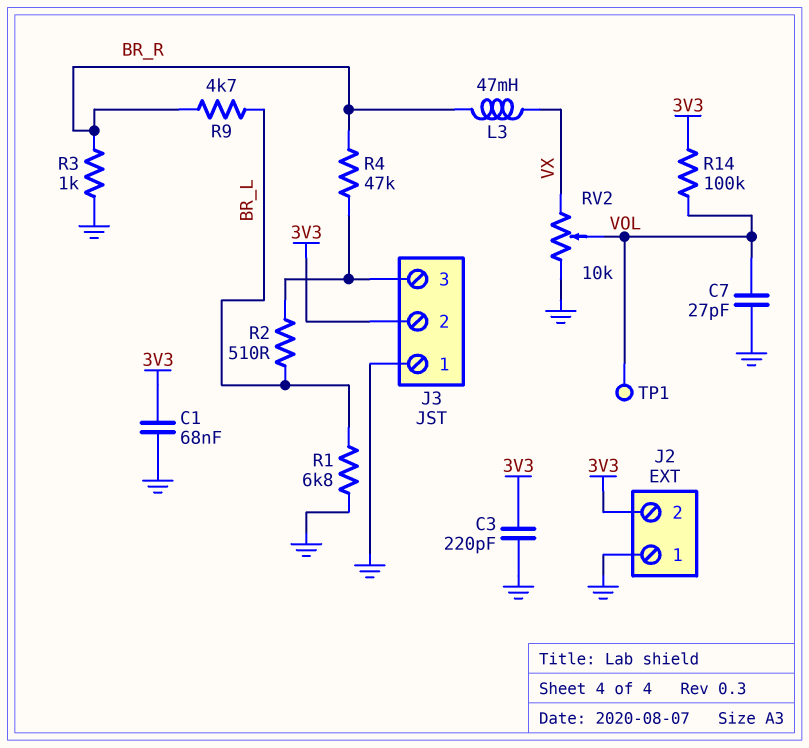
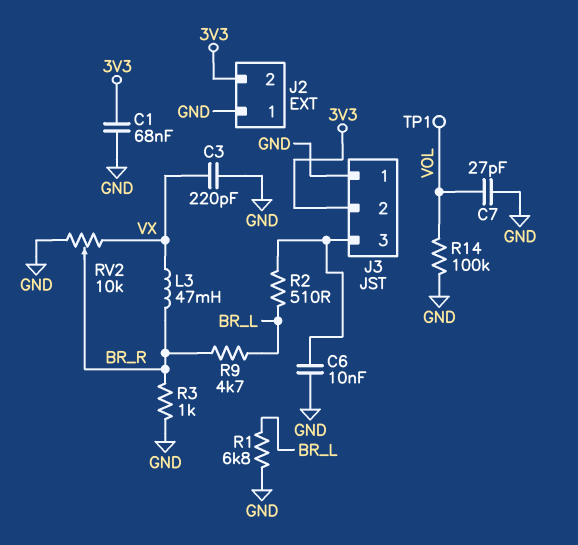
C3: 220pF (3V3, GND) -> 220pF (GND, VX)
C6: none -> 10nF (GND, J3/3)
R4: 47k (BR_R, J3/3) -> none
R14: 100k (3V3, VOL) -> 100k (GND, VOL)
RV2: 10k (GND, VX, wiper VOL) -> 10k (GND, VX, wiper BR_R)

